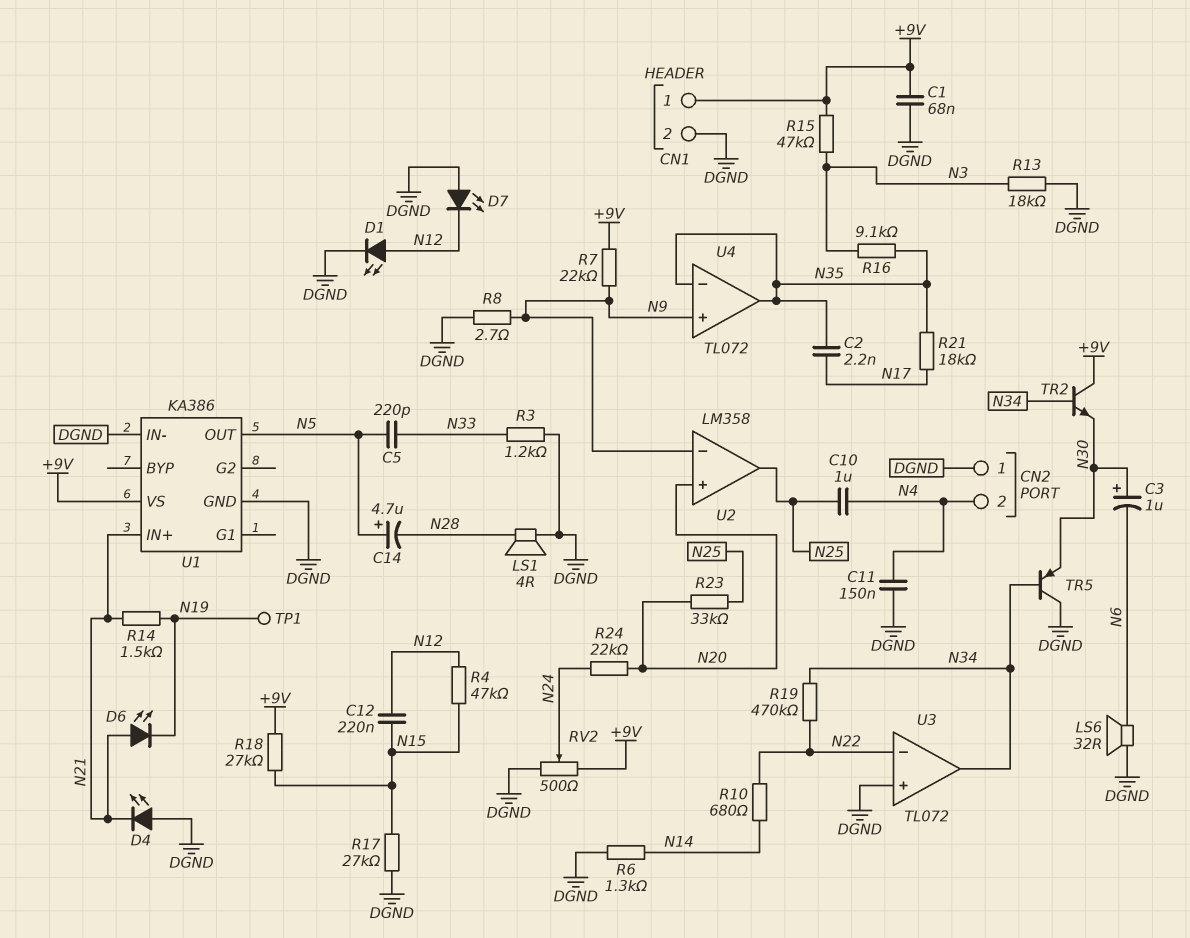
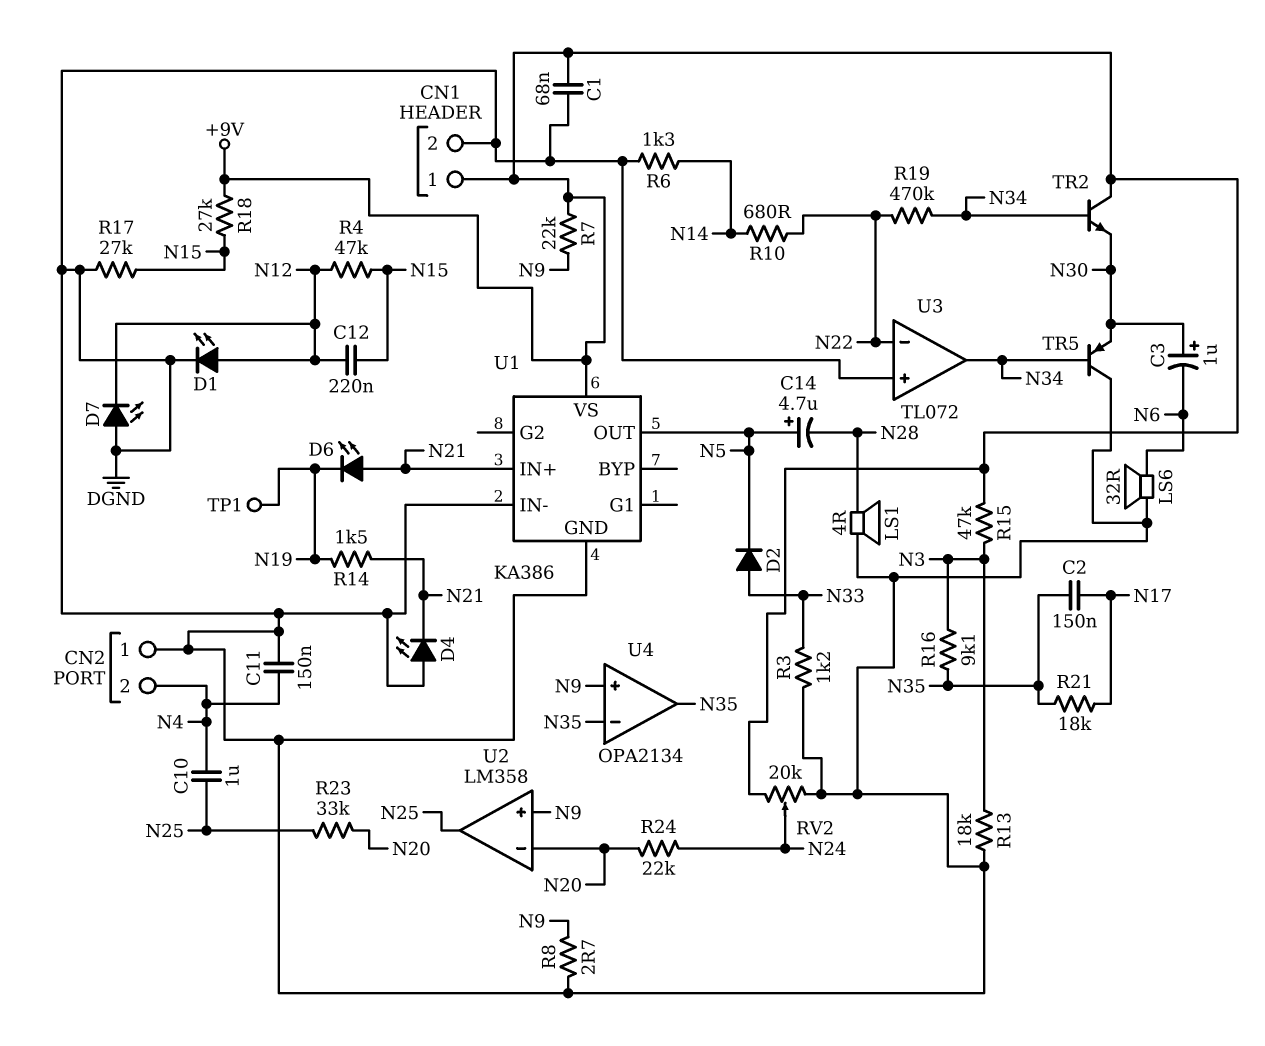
C2: 2.2nF (N17, N35) -> 150nF (N17, N35)
C5: 220pF (N5, N33) -> none
D2: none -> diode (A N33, K N5)
RV2: 500 (+9V, DGND, wiper N24) -> 20k (+9V, DGND, wiper N24)
U2 pin in+: N20 -> N9
U2 pin in-: N9 -> N20
U4: TL072 -> OPA2134

